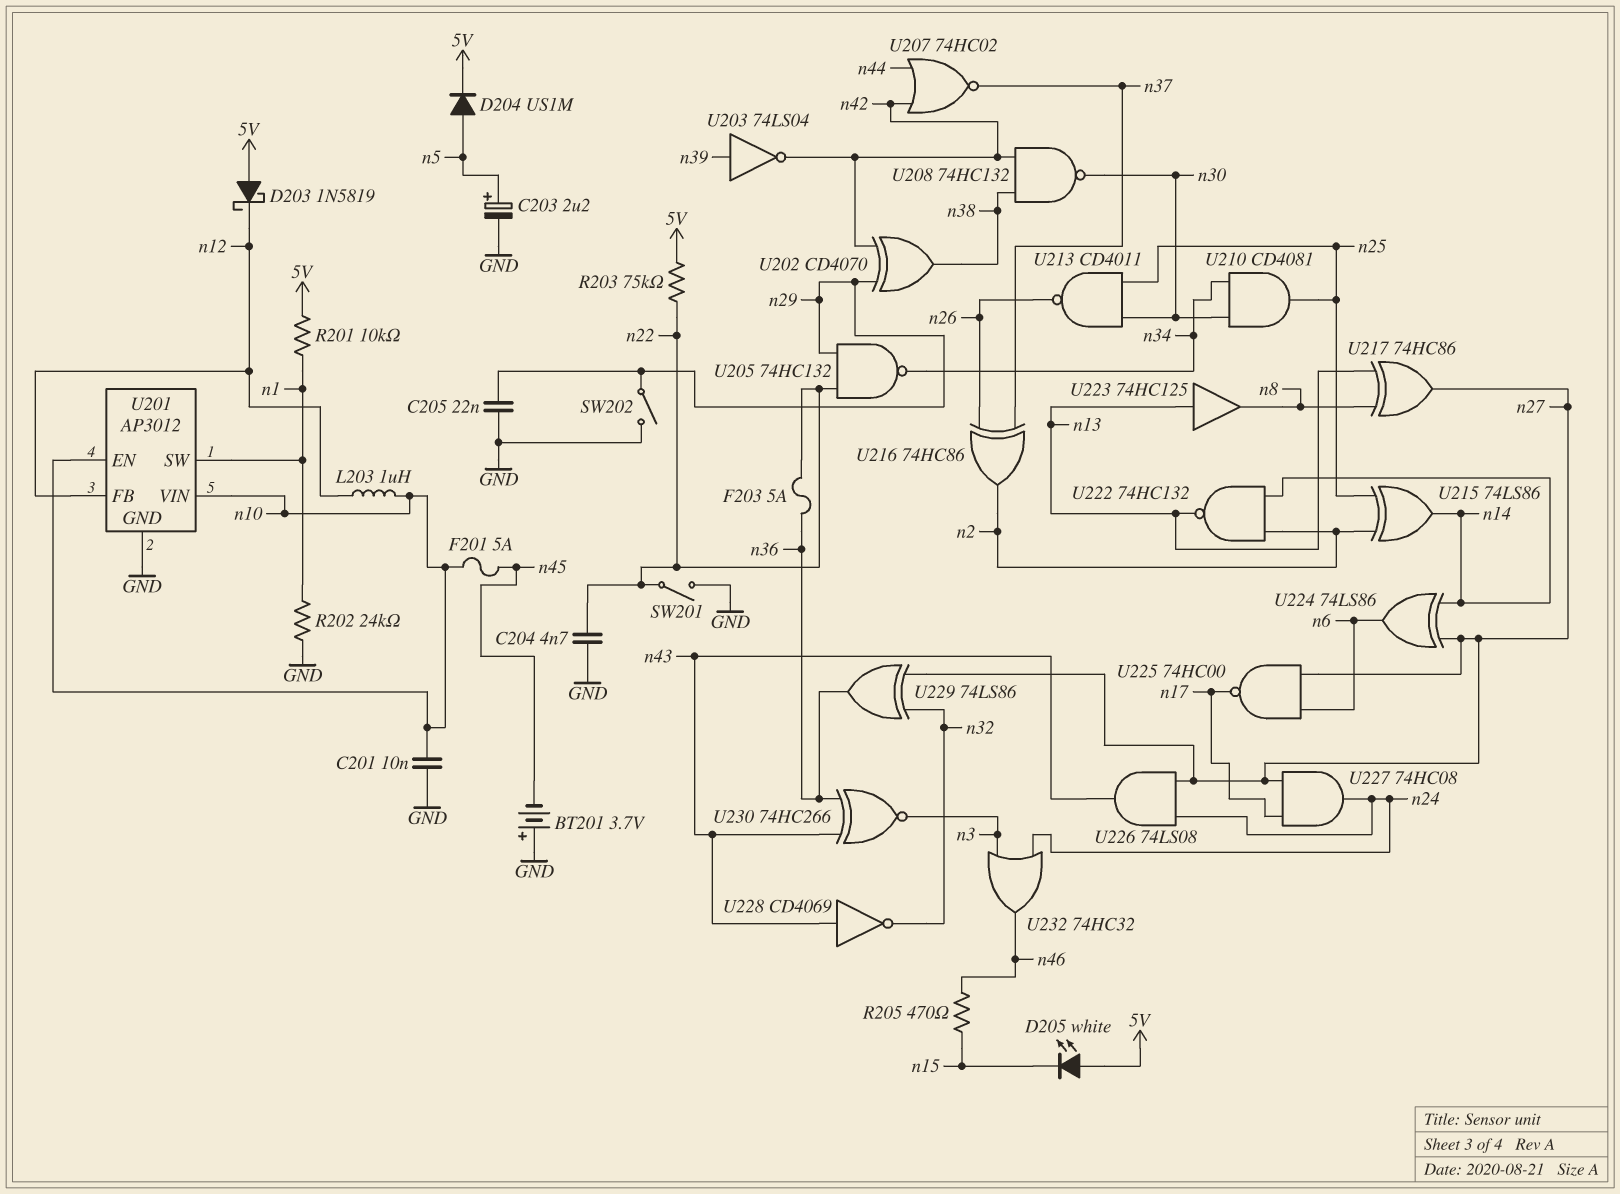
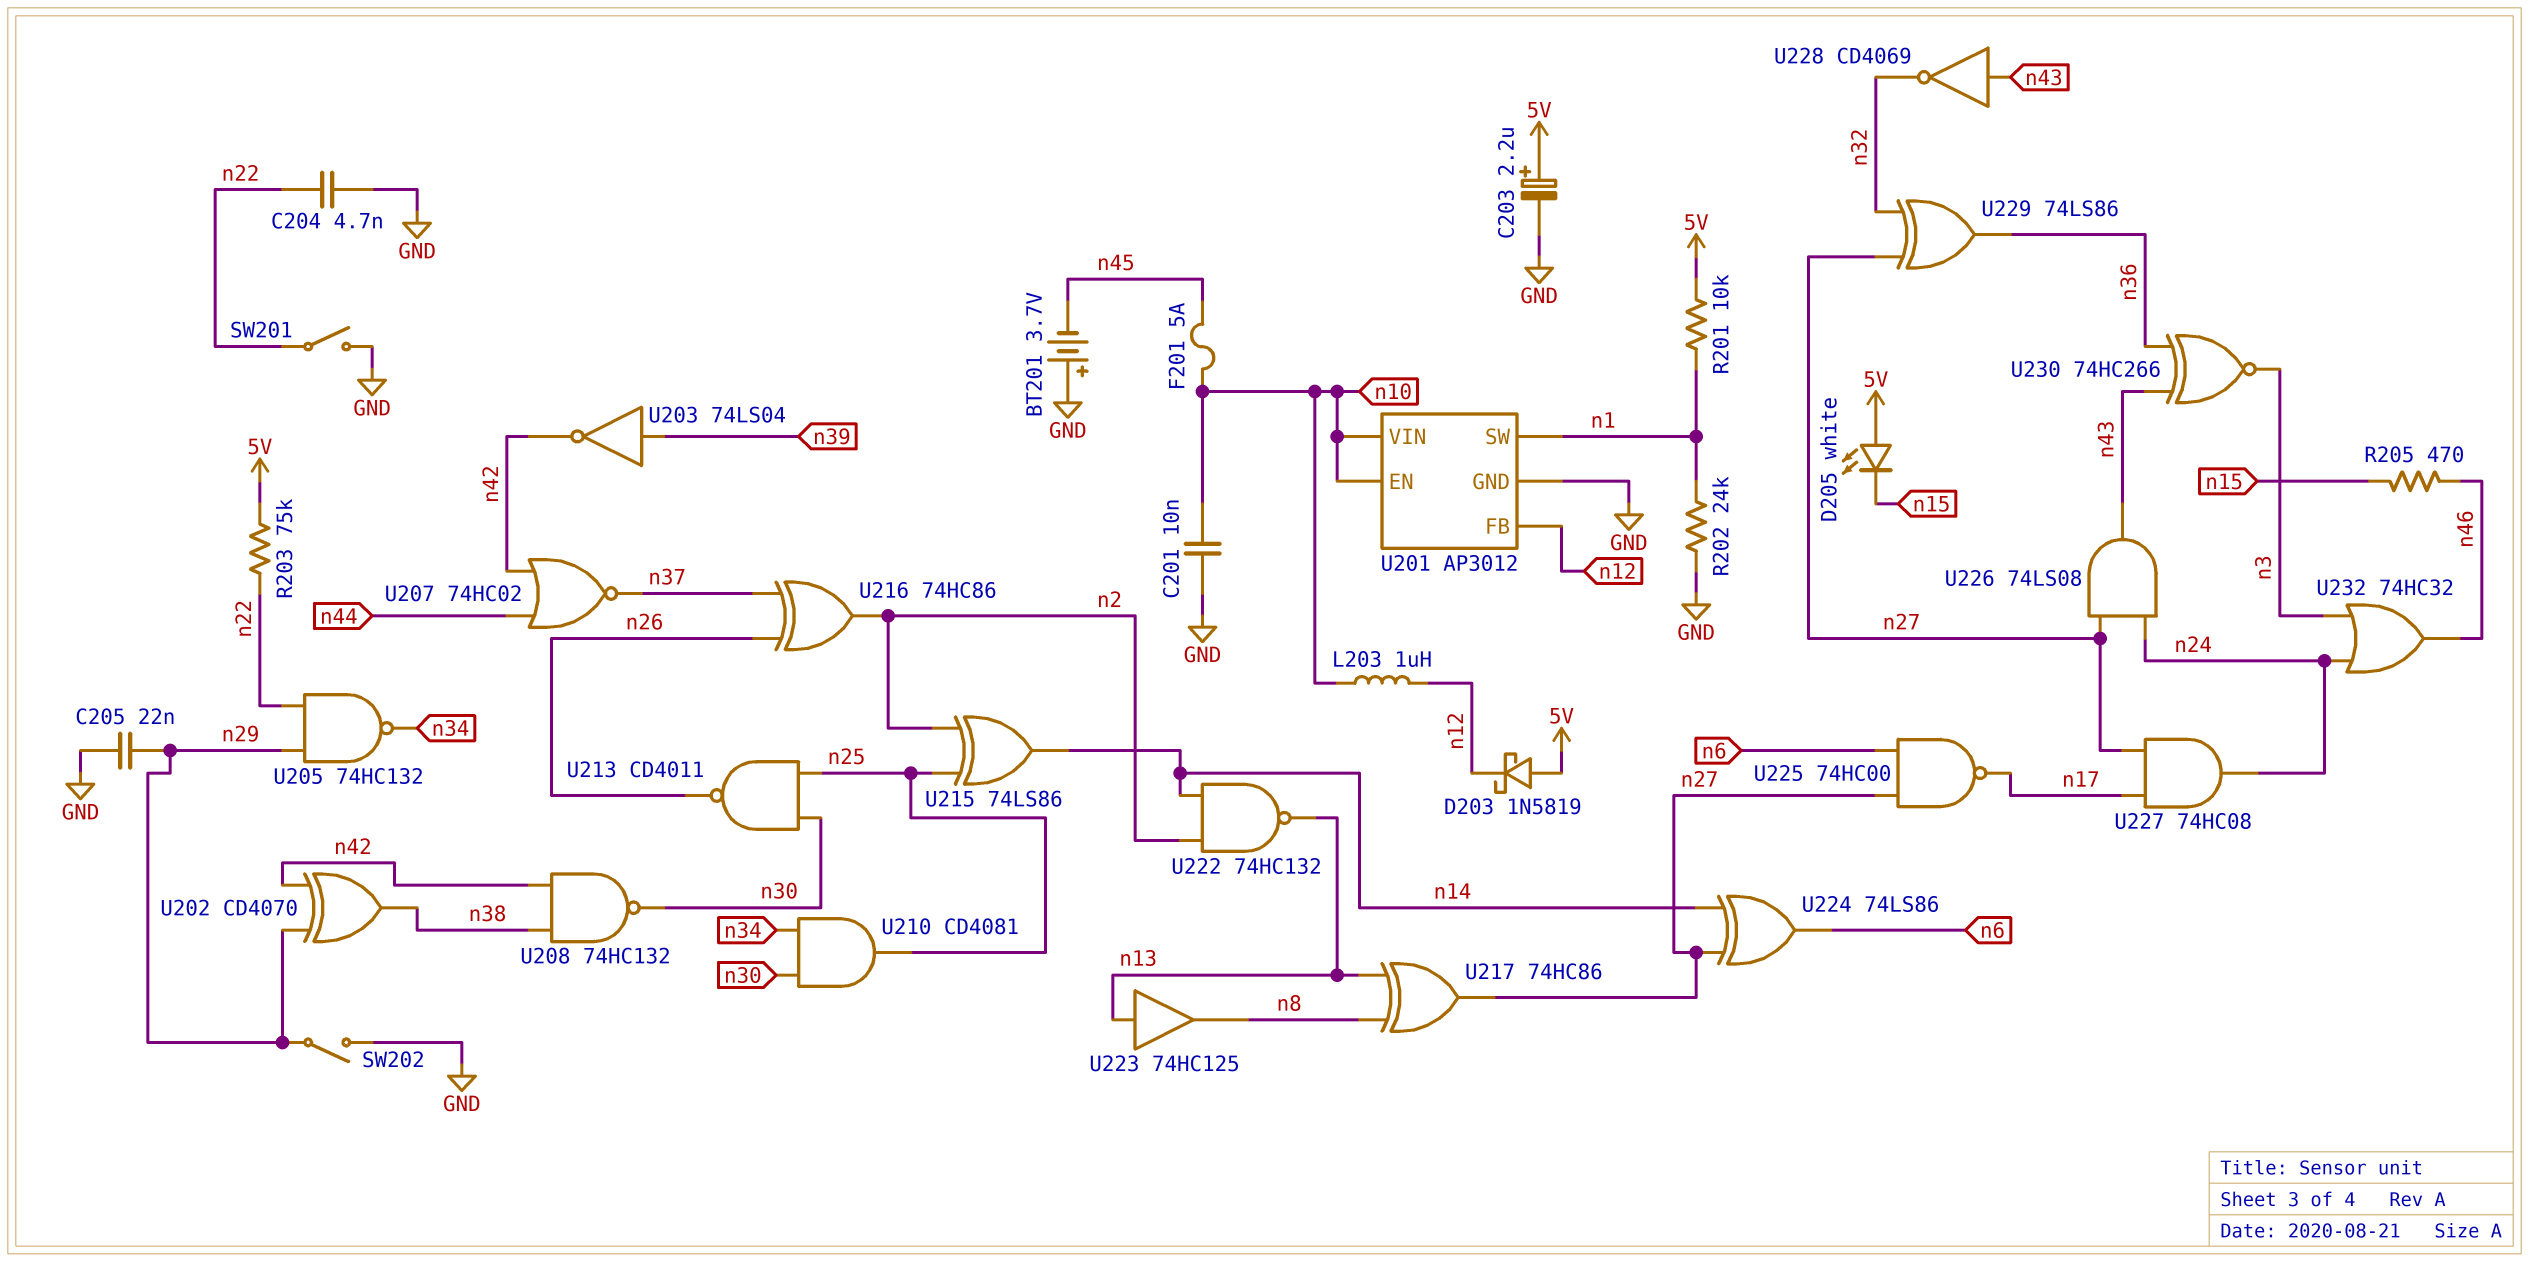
C203: 2.2uF (plus n5, minus GND) -> 2.2uF (plus 5V, minus GND)
D204: diode US1M (A n5, K 5V) -> none
F203: 5A (n22, n36) -> none

